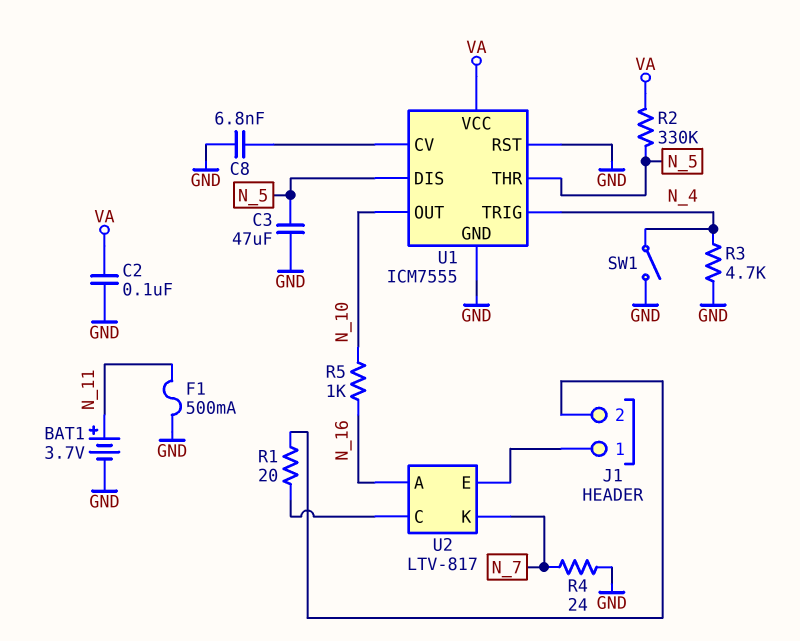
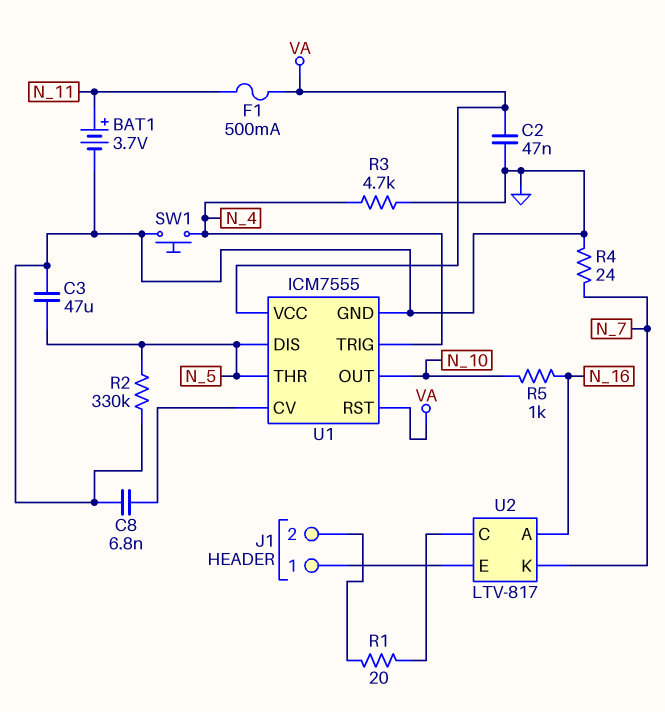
C2: 100nF (GND, VA) -> 47nF (GND, VA)
F1: 500mA (GND, N_11) -> 500mA (N_11, VA)
R2: 330k (N_5, VA) -> 330k (GND, N_5)
SW1: switch (GND, N_4) -> button (GND, N_4)
U1 pin RST: GND -> VA

